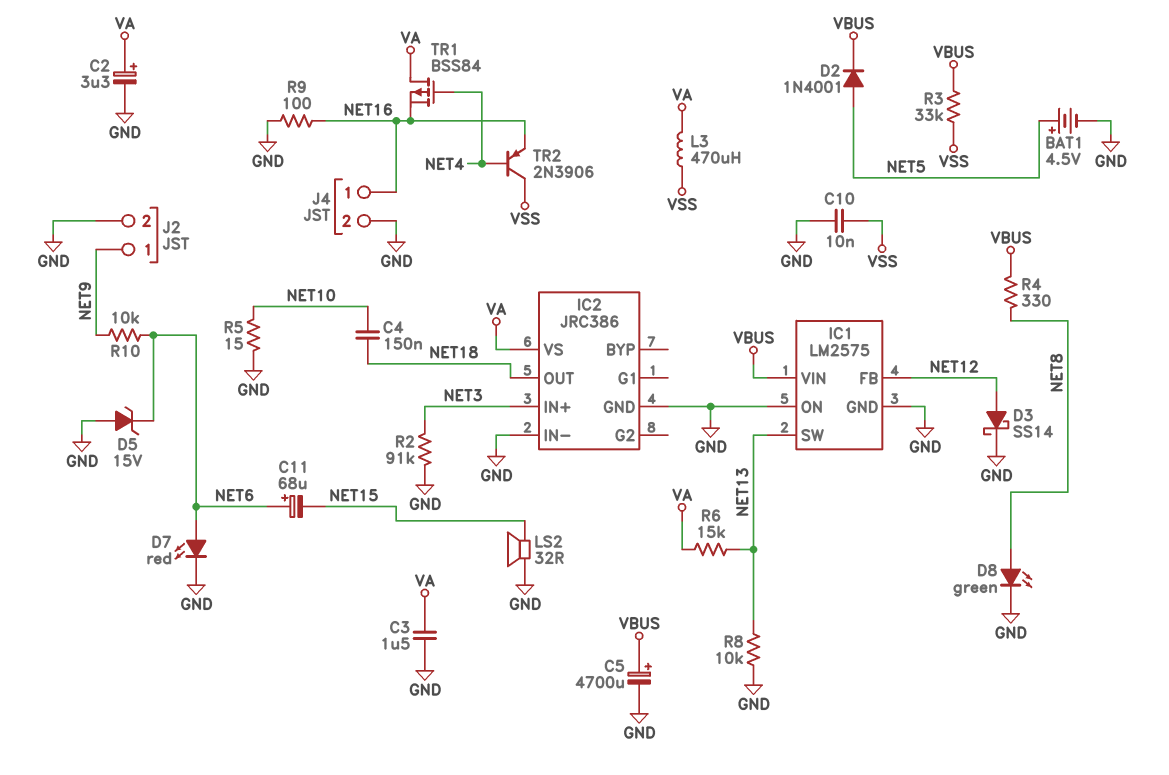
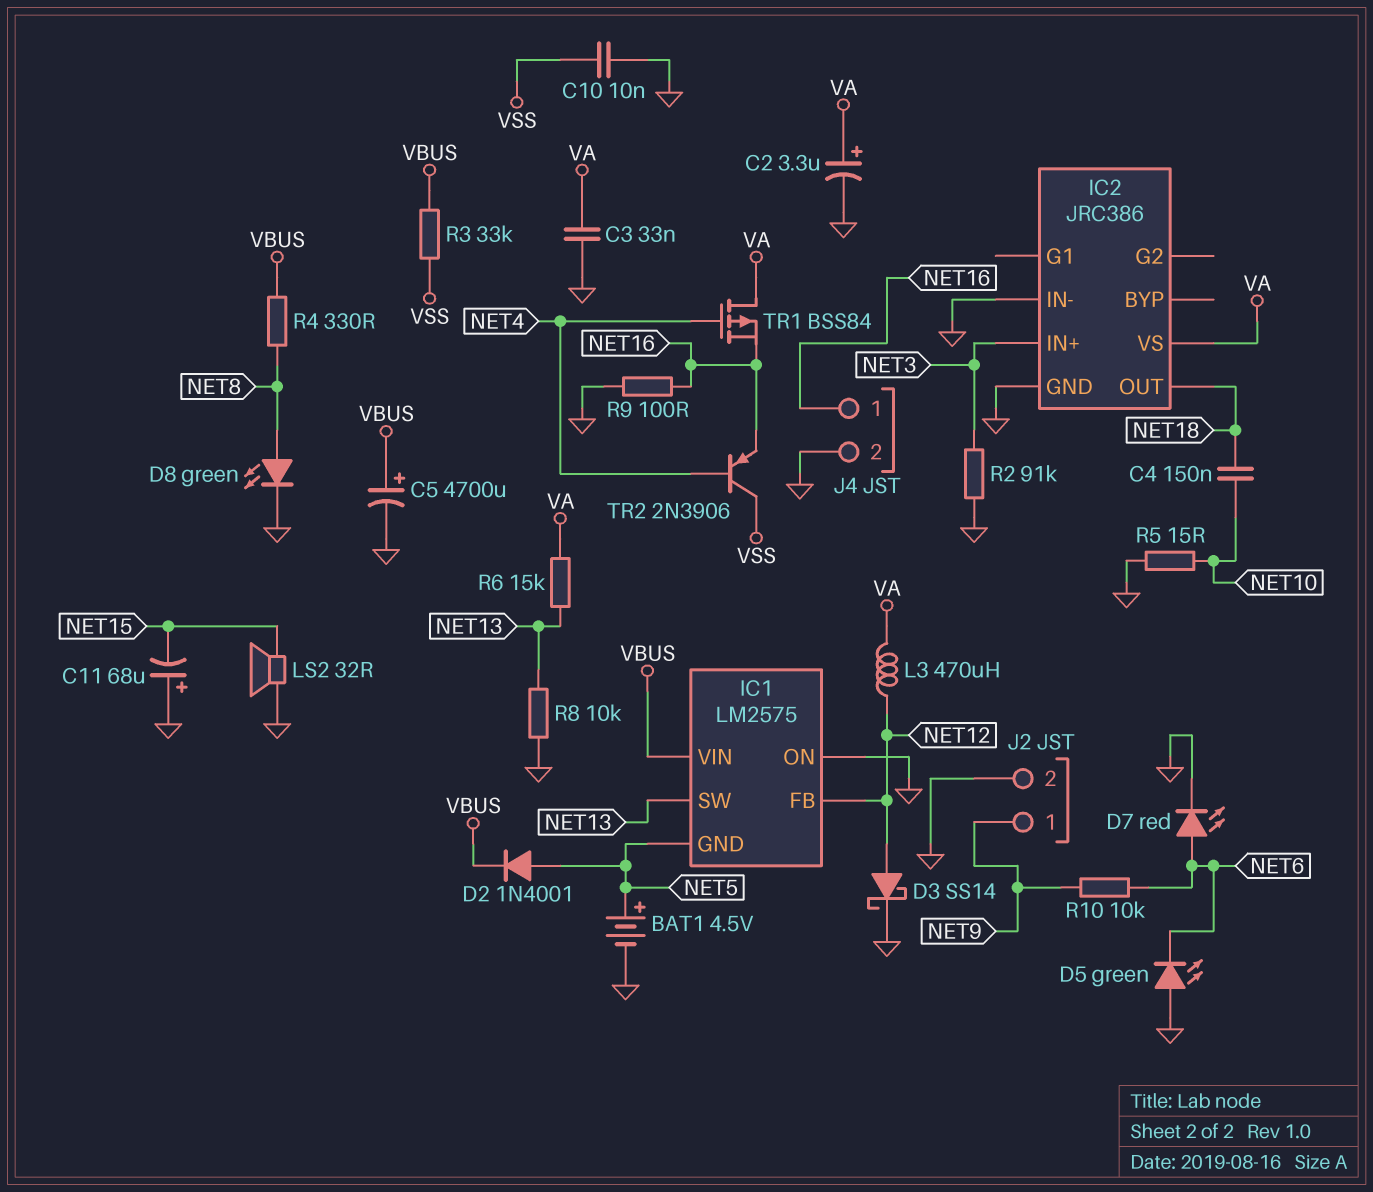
C3: 1.5uF (GND, VA) -> 33nF (GND, VA)
C11: 68uF (plus NET6, minus NET15) -> 68uF (plus GND, minus NET15)
D5: zener 15V (A GND, K NET6) -> LED green (A GND, K NET6)
IC1 pin GND: GND -> NET5
L3: 470uH (VA, VSS) -> 470uH (NET12, VA)

